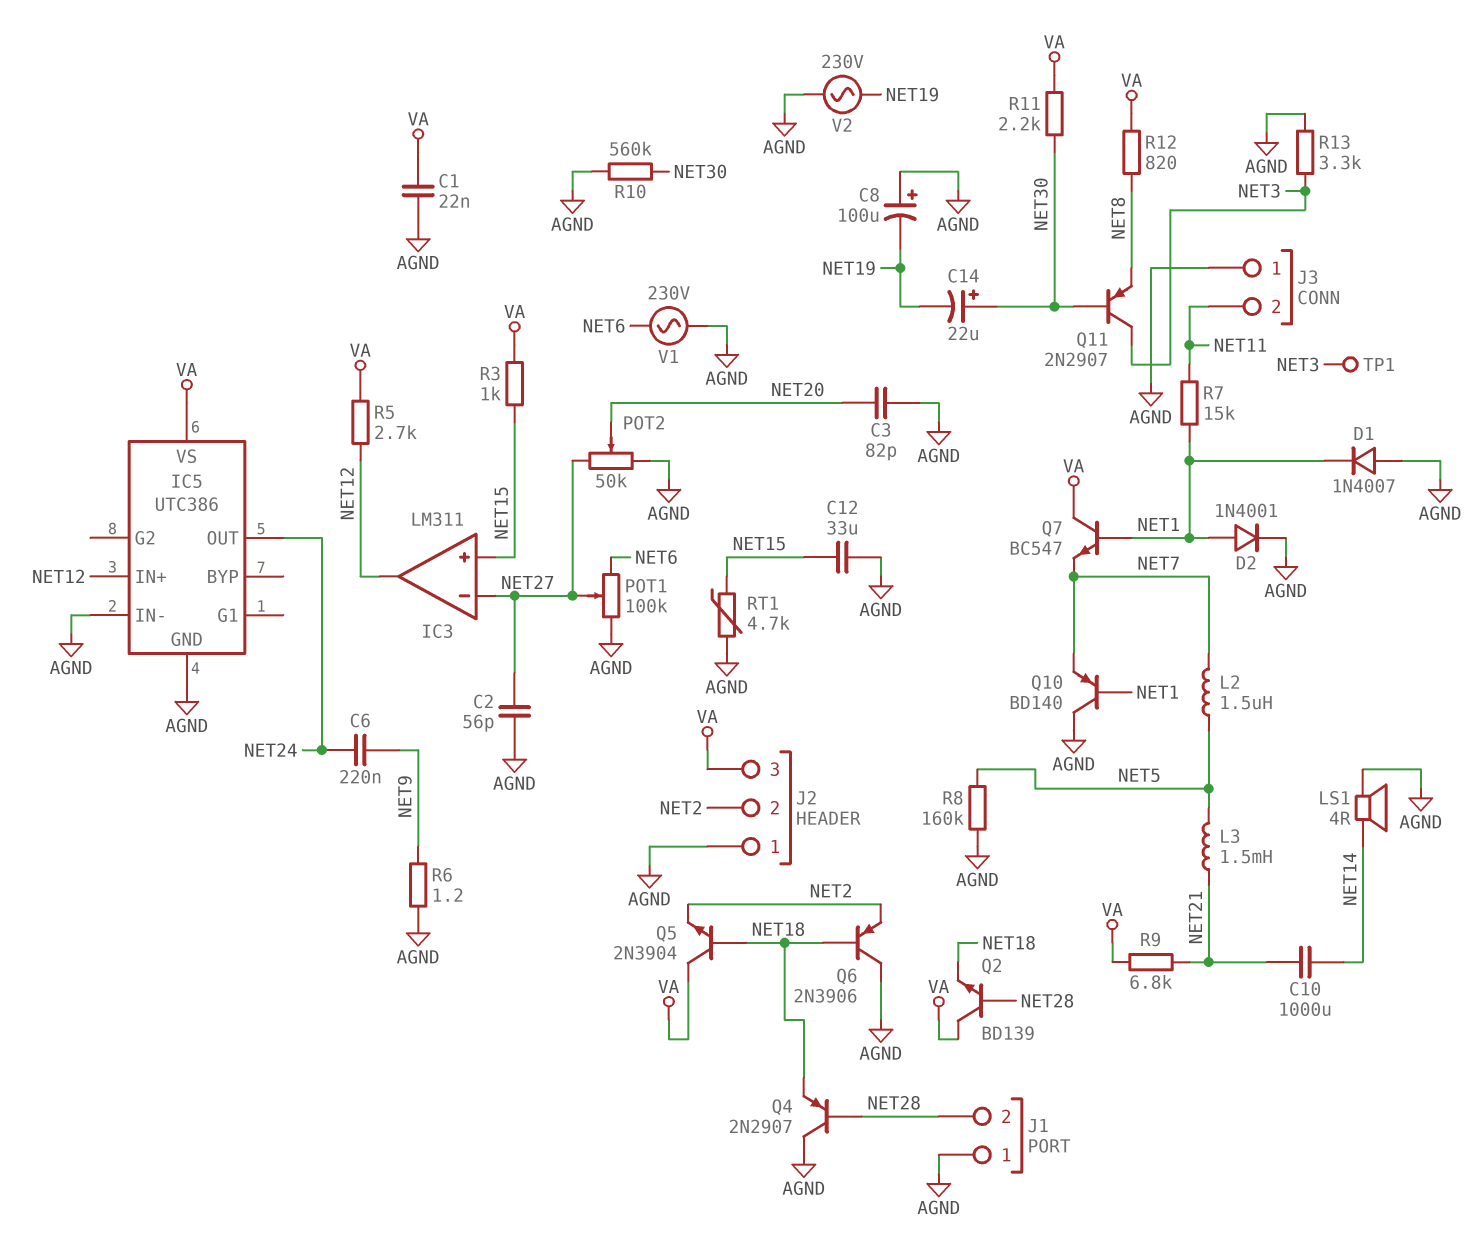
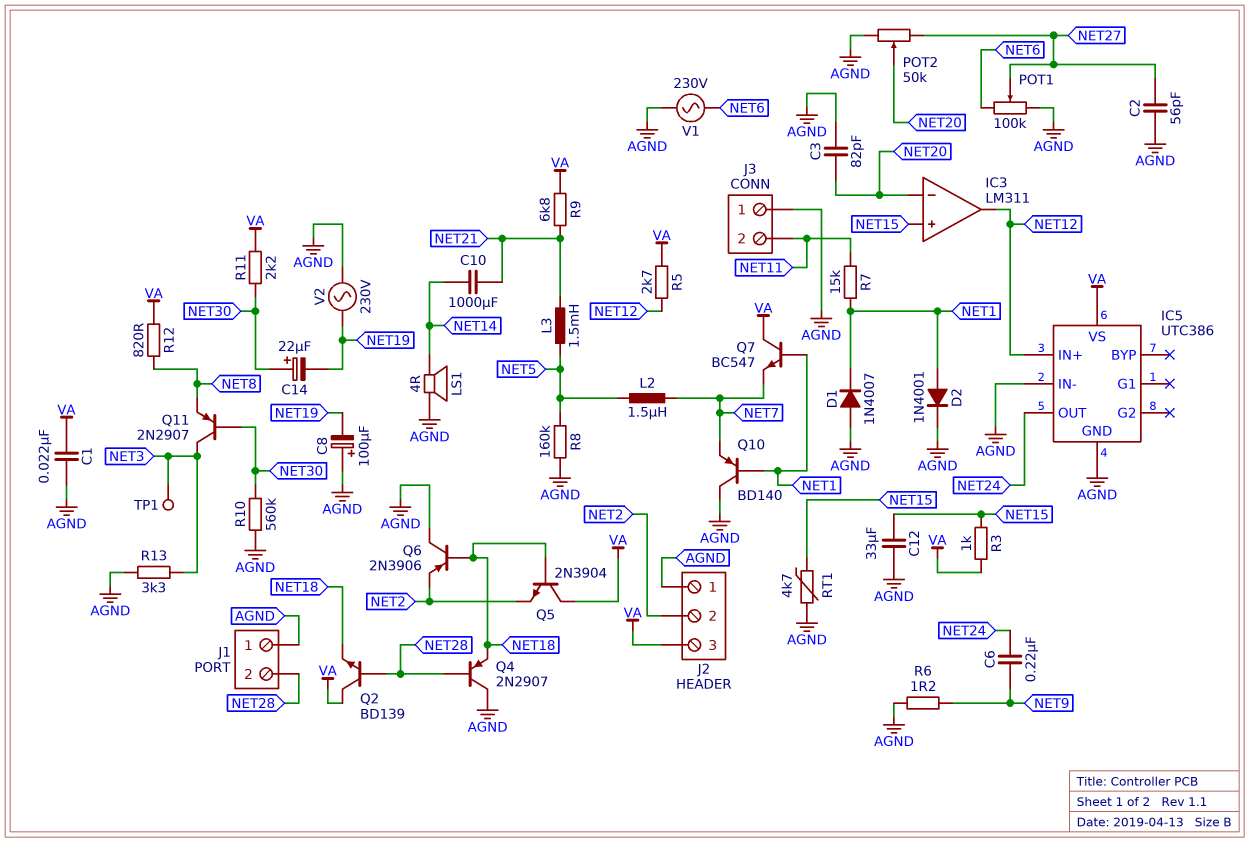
IC3 pin in-: NET27 -> NET20

